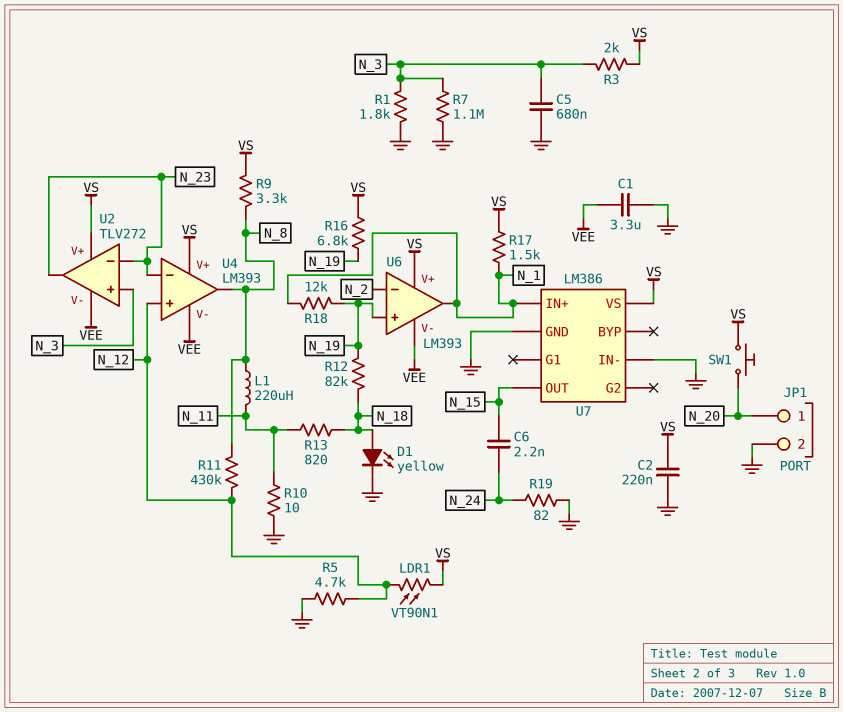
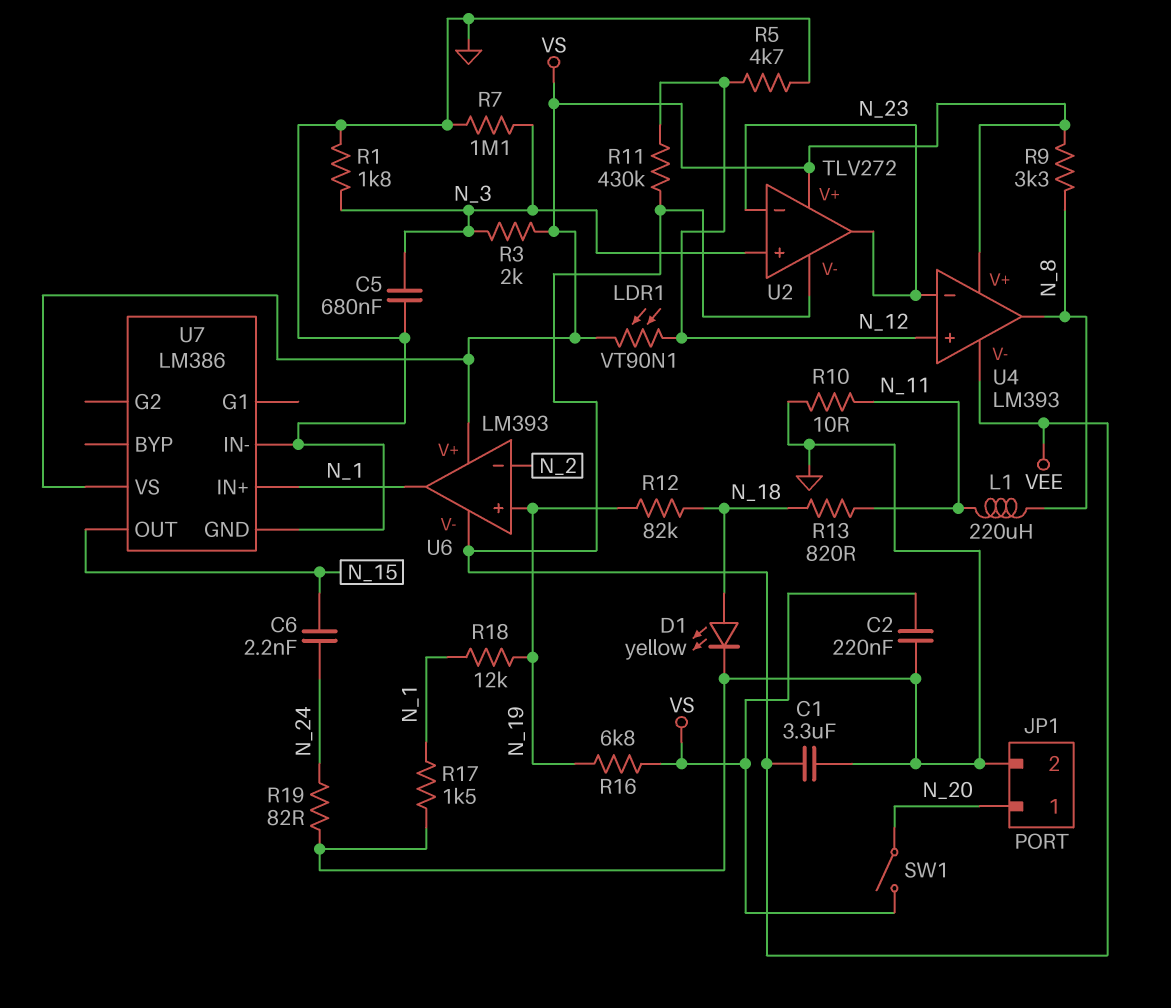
R11: 430k (N_8, N_12) -> 430k (N_12, VEE)
R17: 1.5k (N_1, VS) -> 1.5k (GND, N_1)
SW1: button (N_20, VS) -> switch (N_20, VS)

